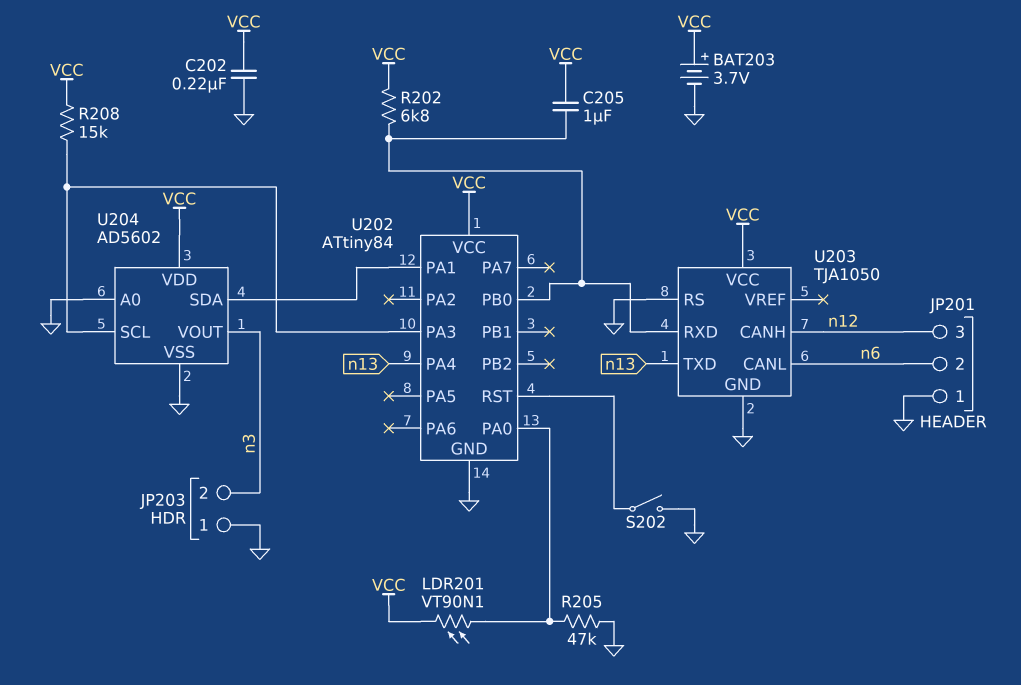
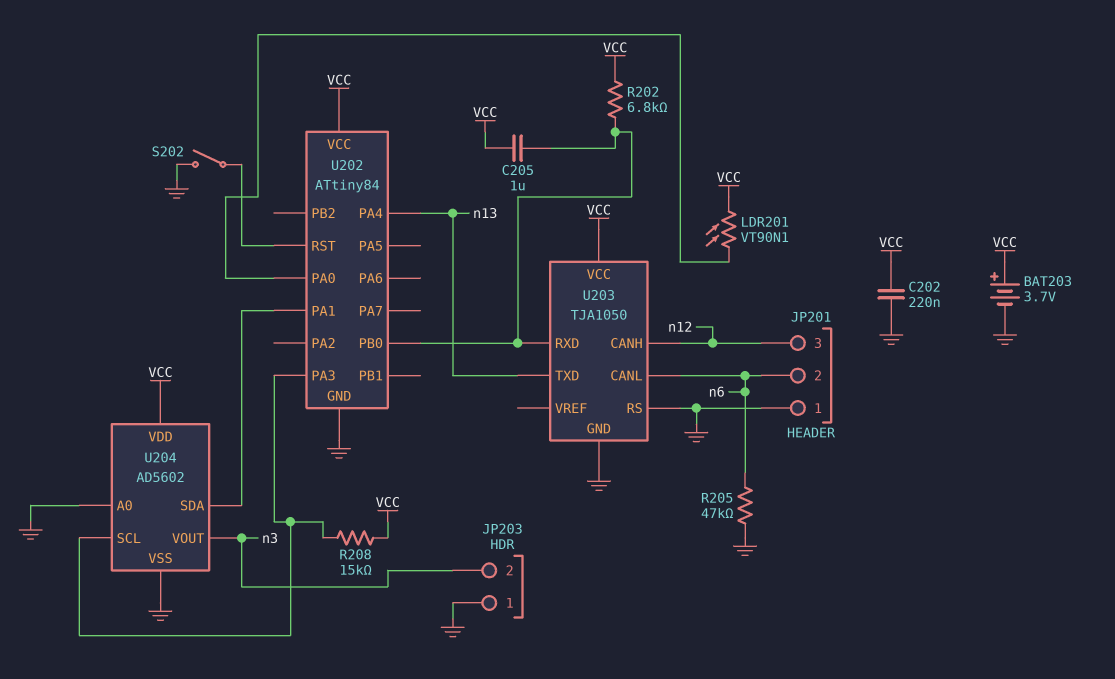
R205: 47k (GND, U202/PA0) -> 47k (GND, n6)

